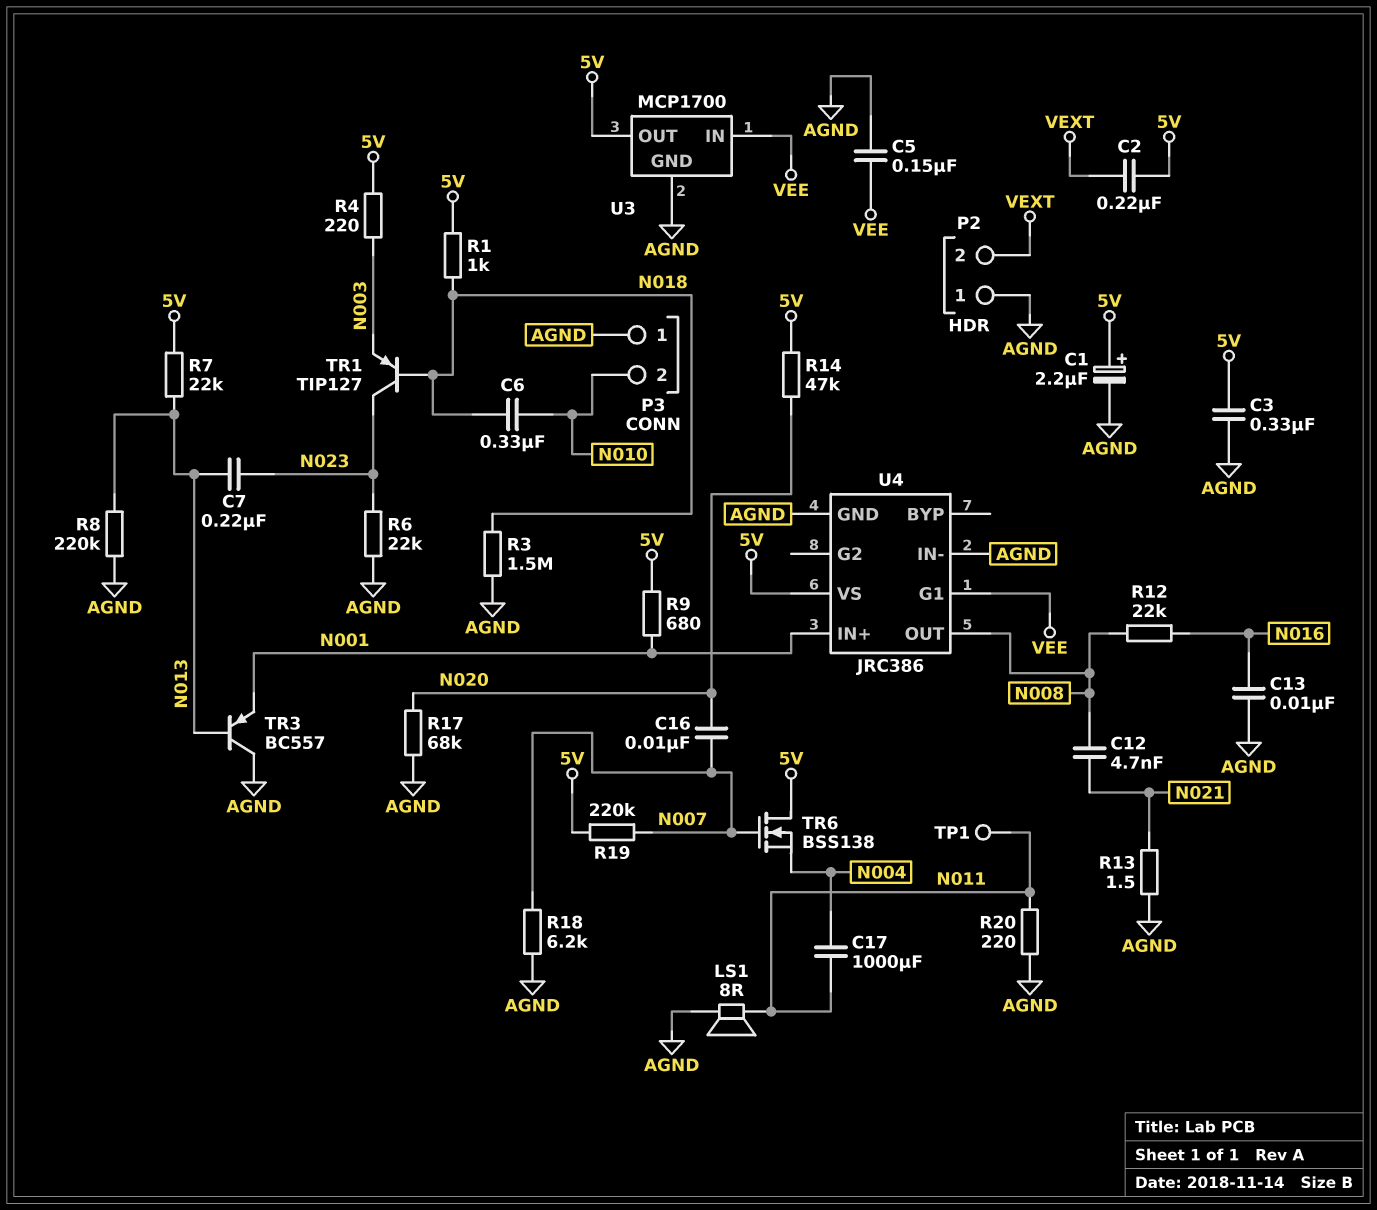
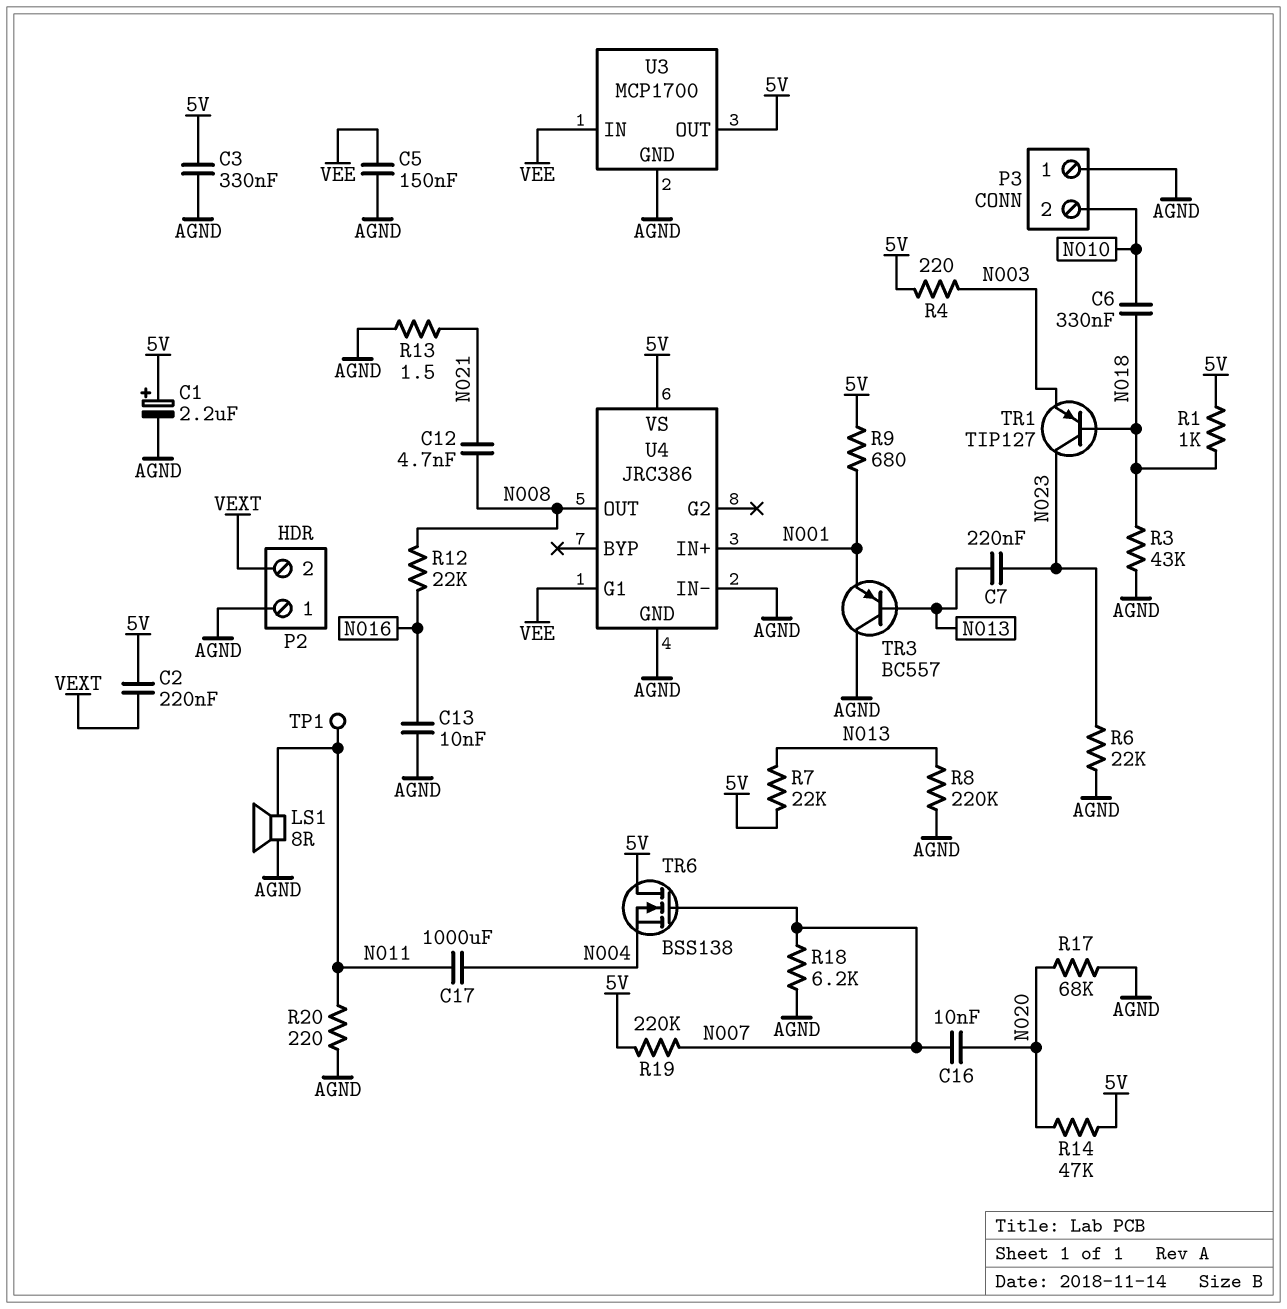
R3: 1.5M (AGND, N018) -> 43k (AGND, N018)

